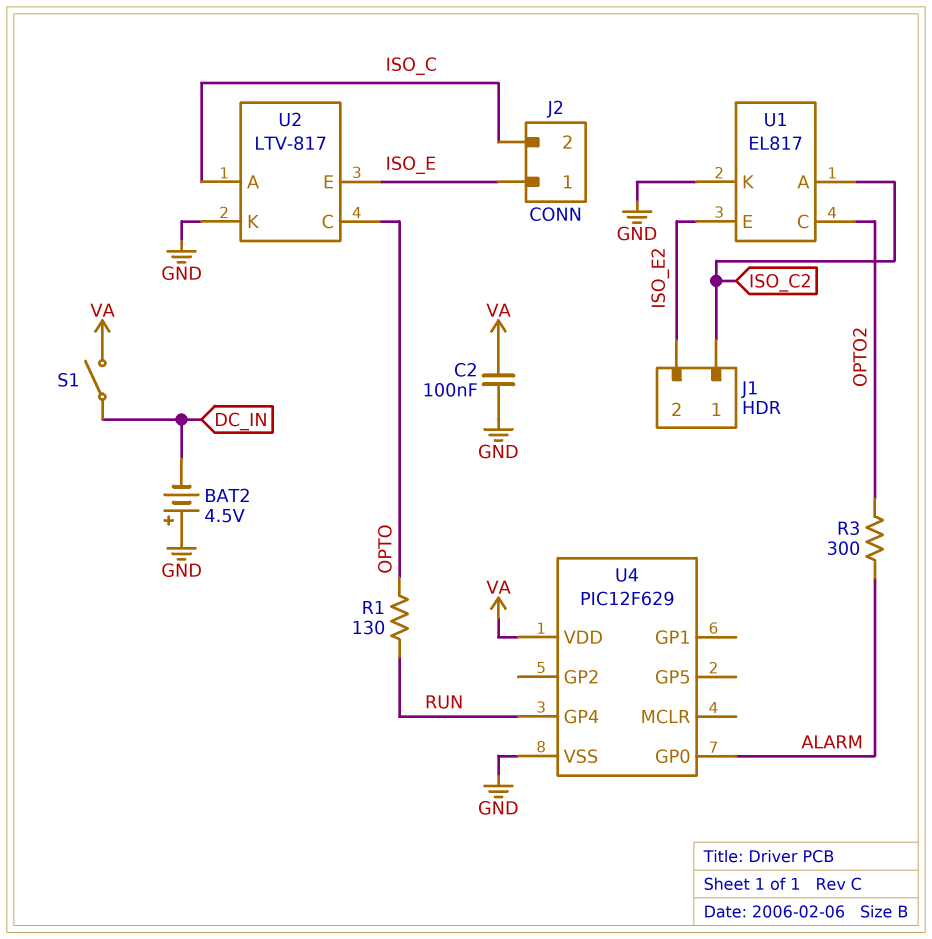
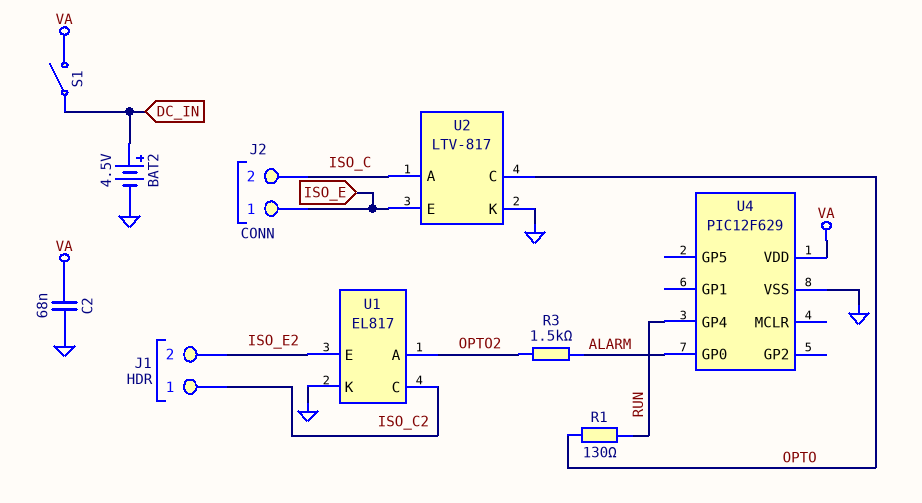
BAT2: 4.5V (plus GND, minus DC_IN) -> 4.5V (plus DC_IN, minus GND)
C2: 100nF (GND, VA) -> 68nF (GND, VA)
R3: 300 (ALARM, OPTO2) -> 1.5k (ALARM, OPTO2)
U1 pin A: ISO_C2 -> OPTO2
U1 pin C: OPTO2 -> ISO_C2

